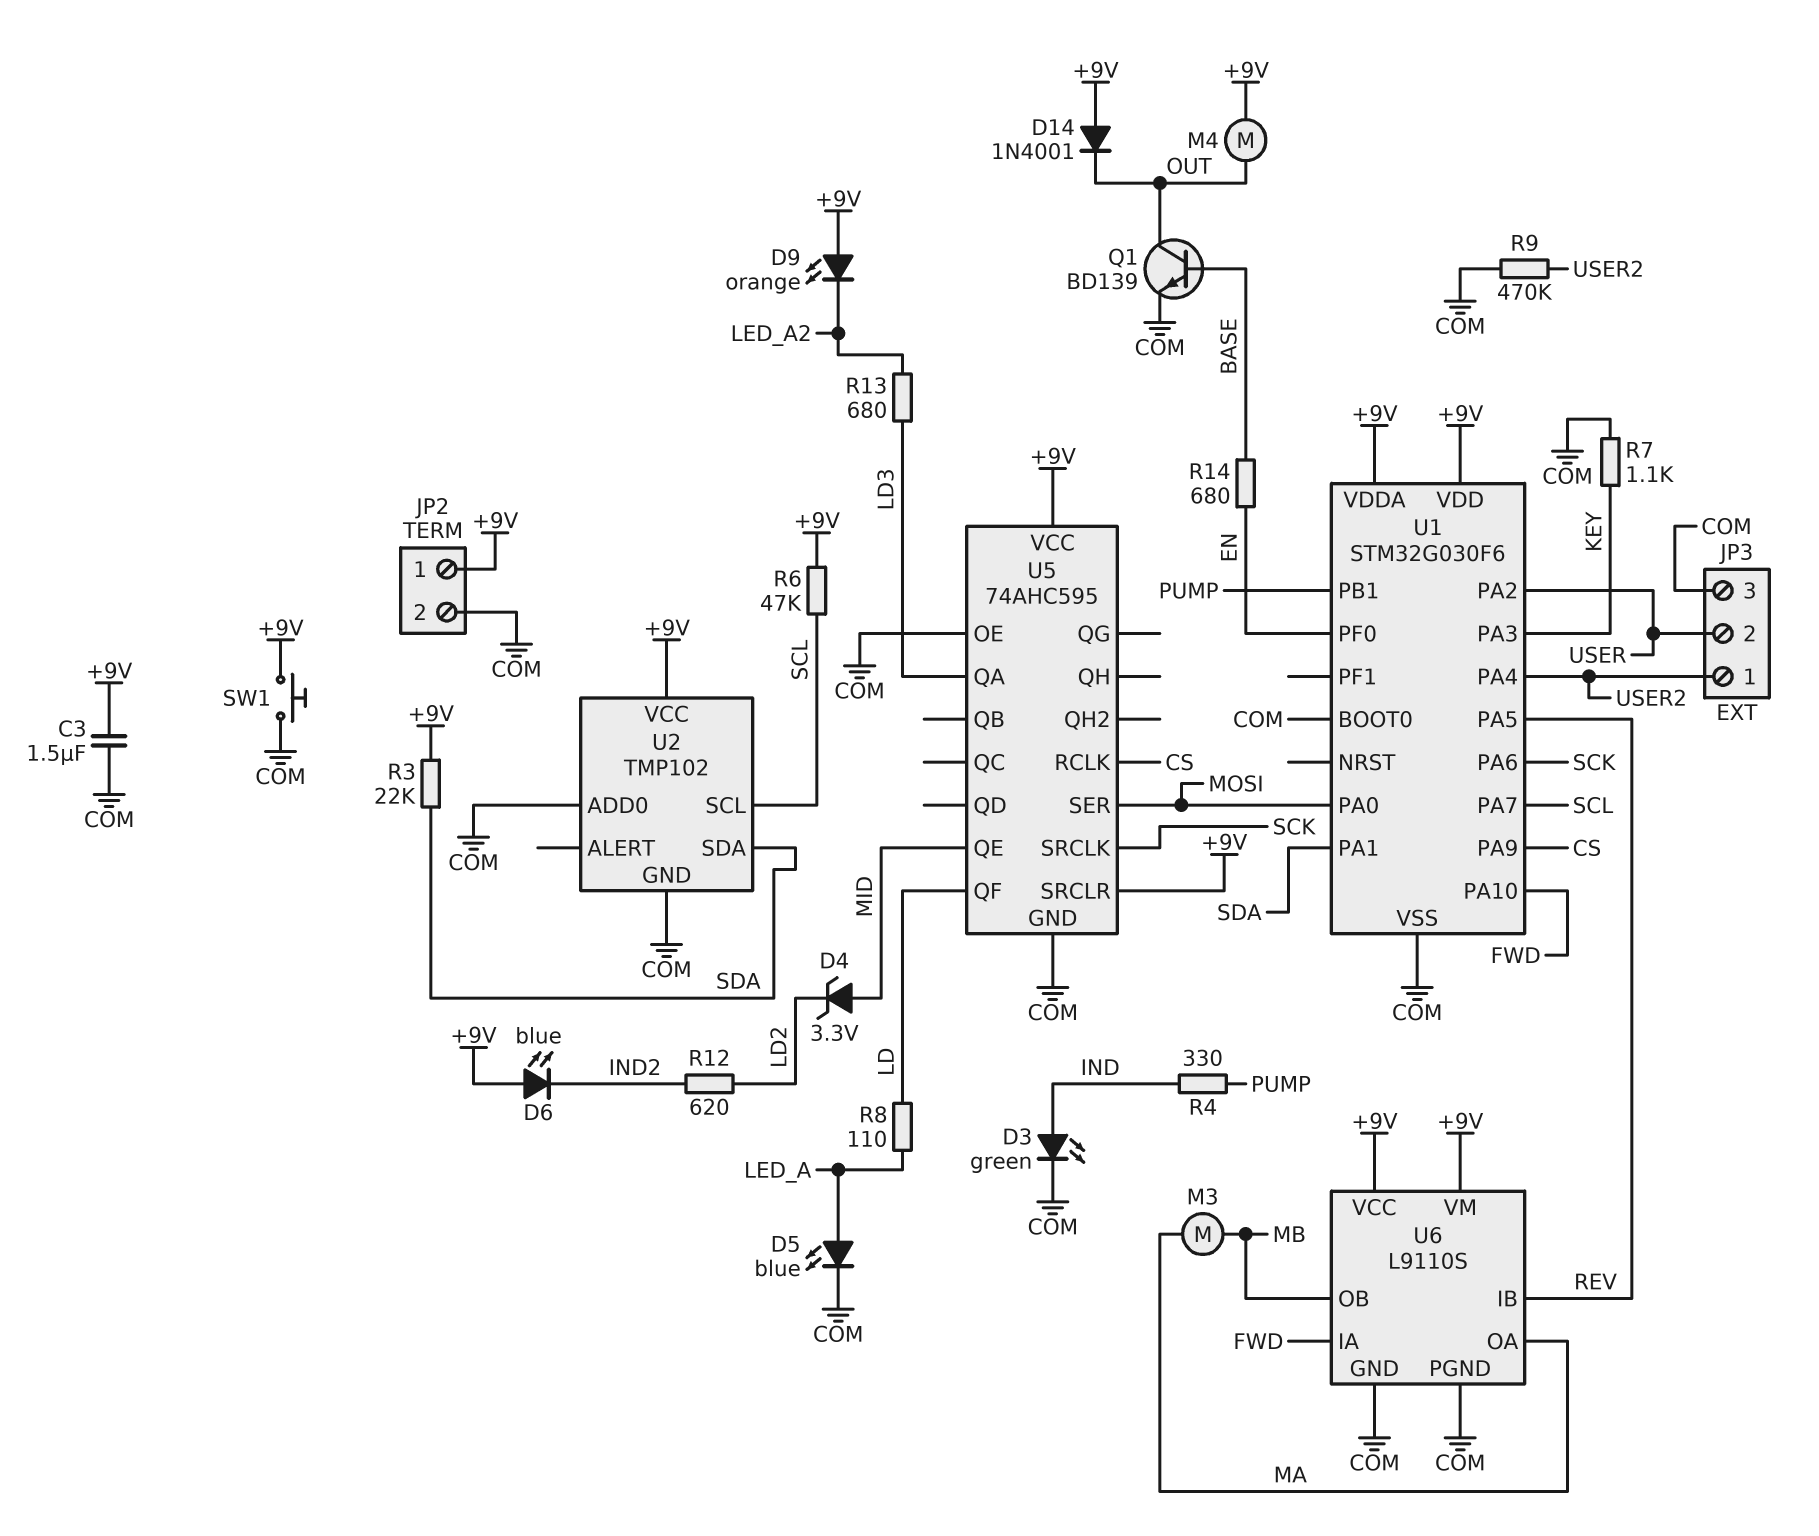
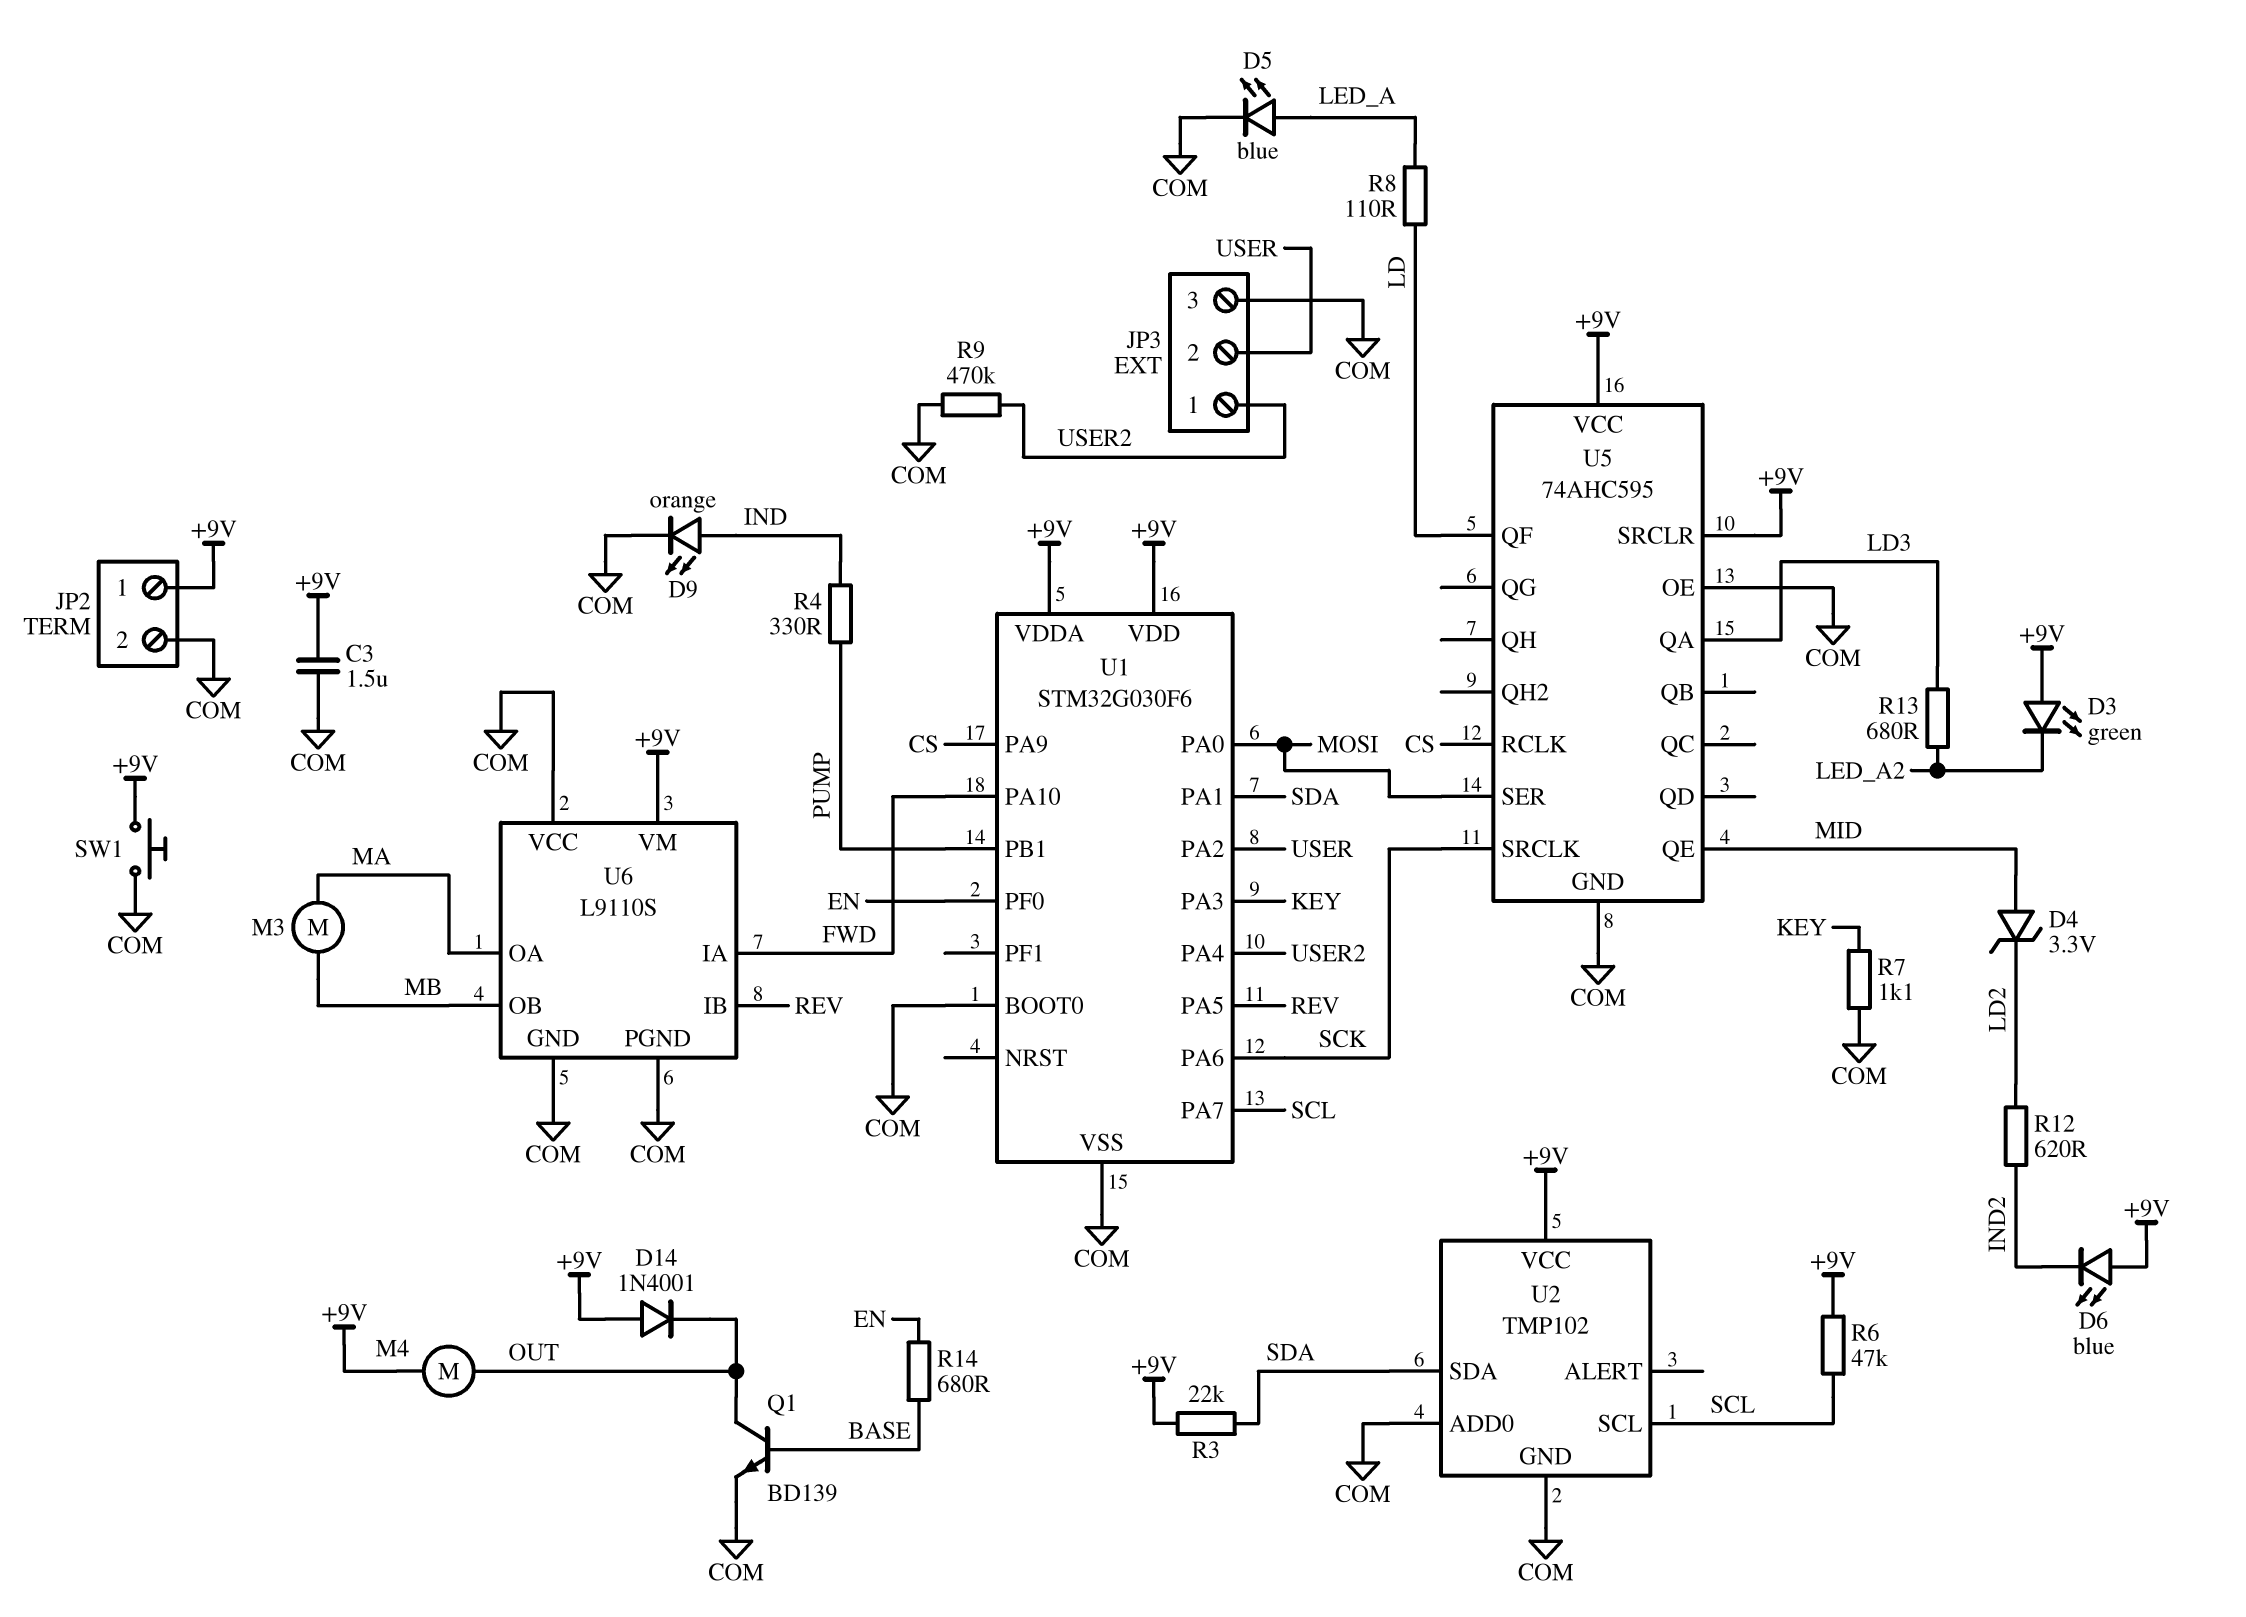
D3: LED green (A IND, K COM) -> LED green (A +9V, K LED_A2)
D9: LED orange (A +9V, K LED_A2) -> LED orange (A IND, K COM)
U6 pin VCC: +9V -> COM

